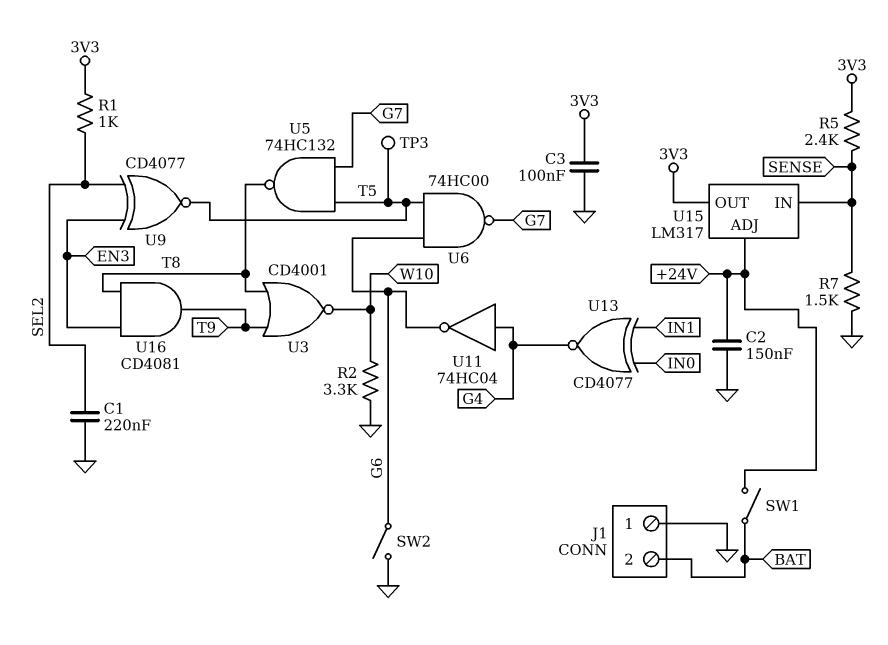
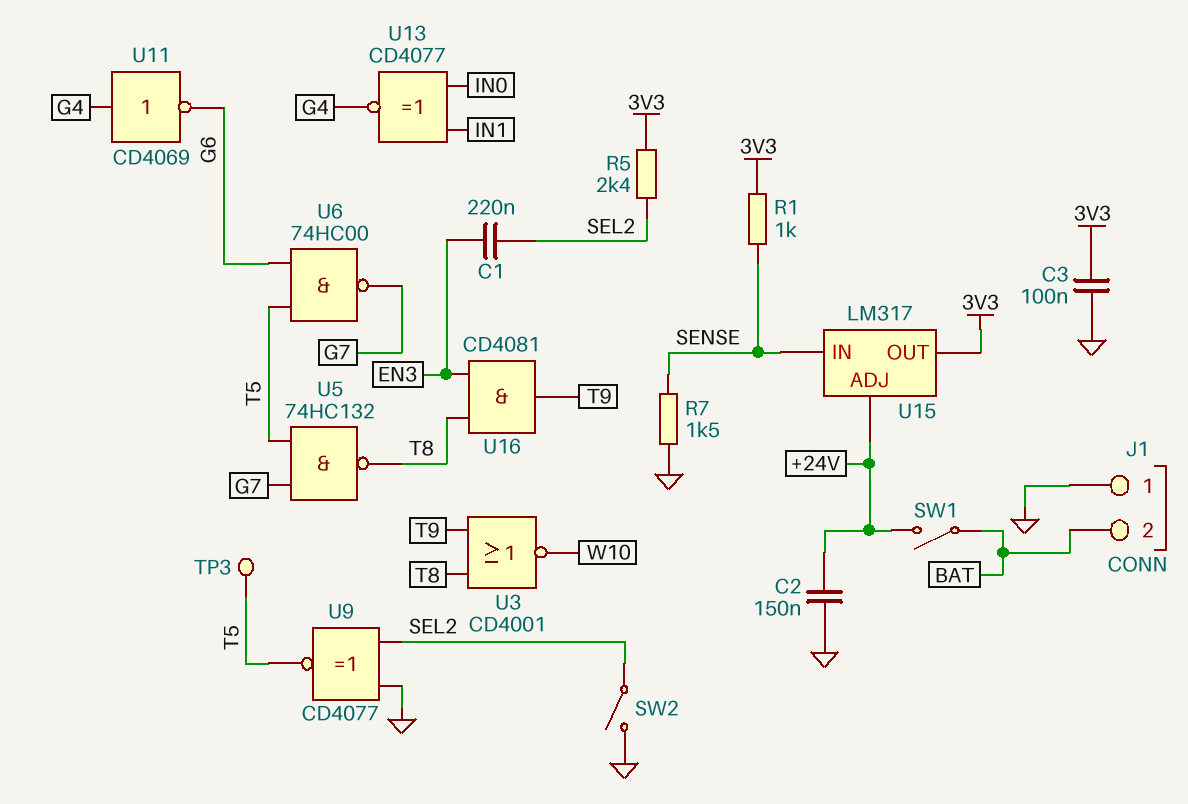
C1: 220nF (GND, SEL2) -> 220nF (EN3, SEL2)
R1: 1k (3V3, SEL2) -> 1k (3V3, SENSE)
R2: 3.3k (GND, W10) -> none
R5: 2.4k (3V3, SENSE) -> 2.4k (3V3, SEL2)
SW2: switch (G6, GND) -> switch (GND, SEL2)
U9: XNOR CD4077 (in EN3, in SEL2, out T5) -> XNOR CD4077 (in GND, in SEL2, out T5)
U11: NOT 74HC04 (in G4, out G6) -> NOT CD4069 (in G4, out G6)

